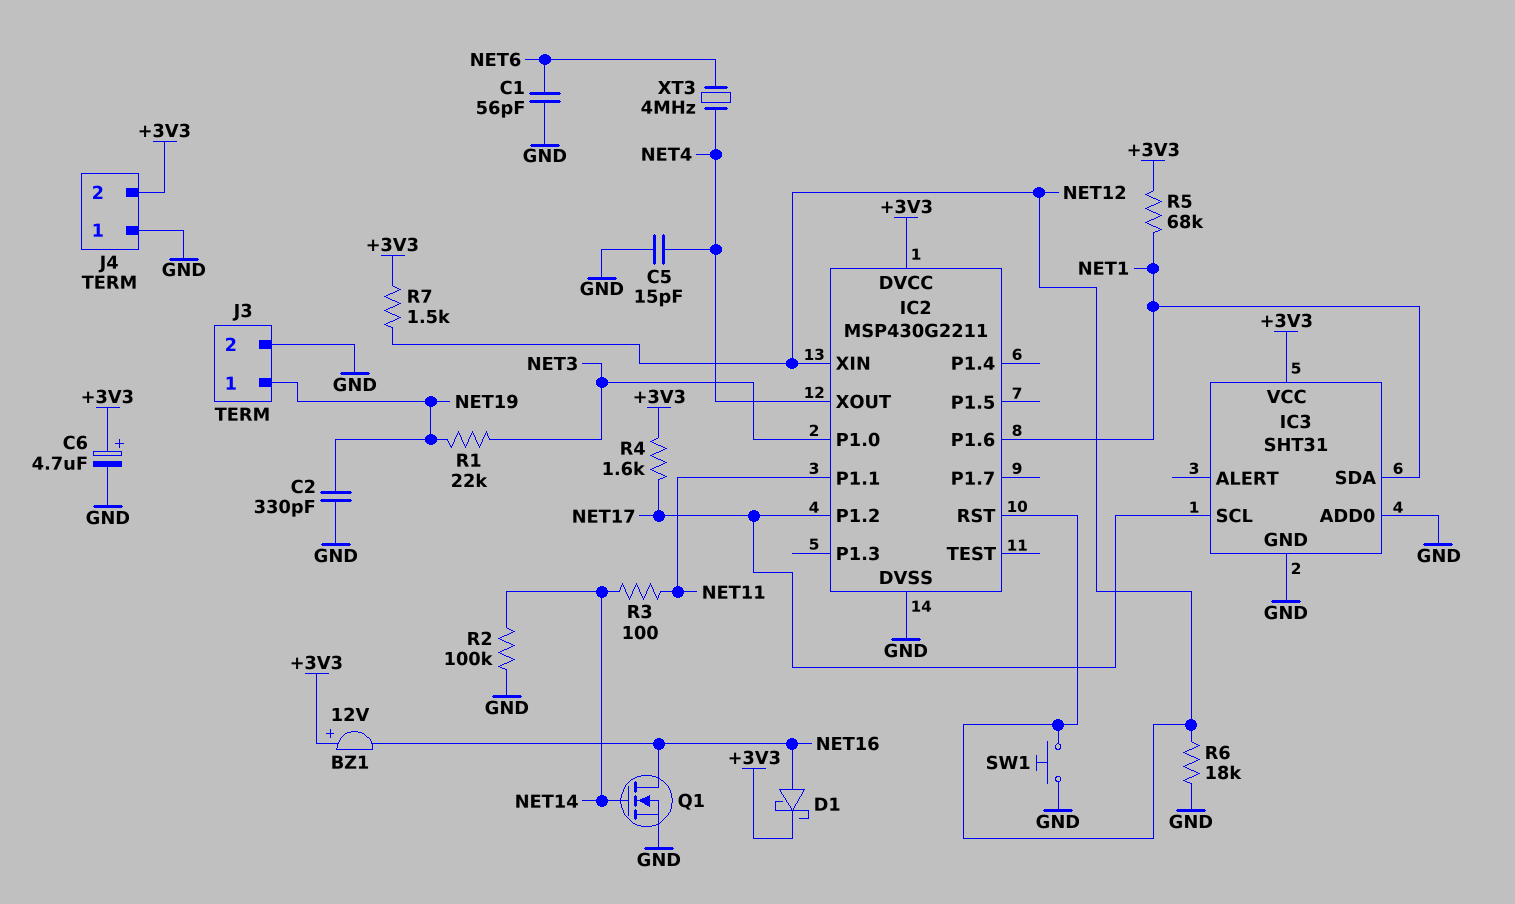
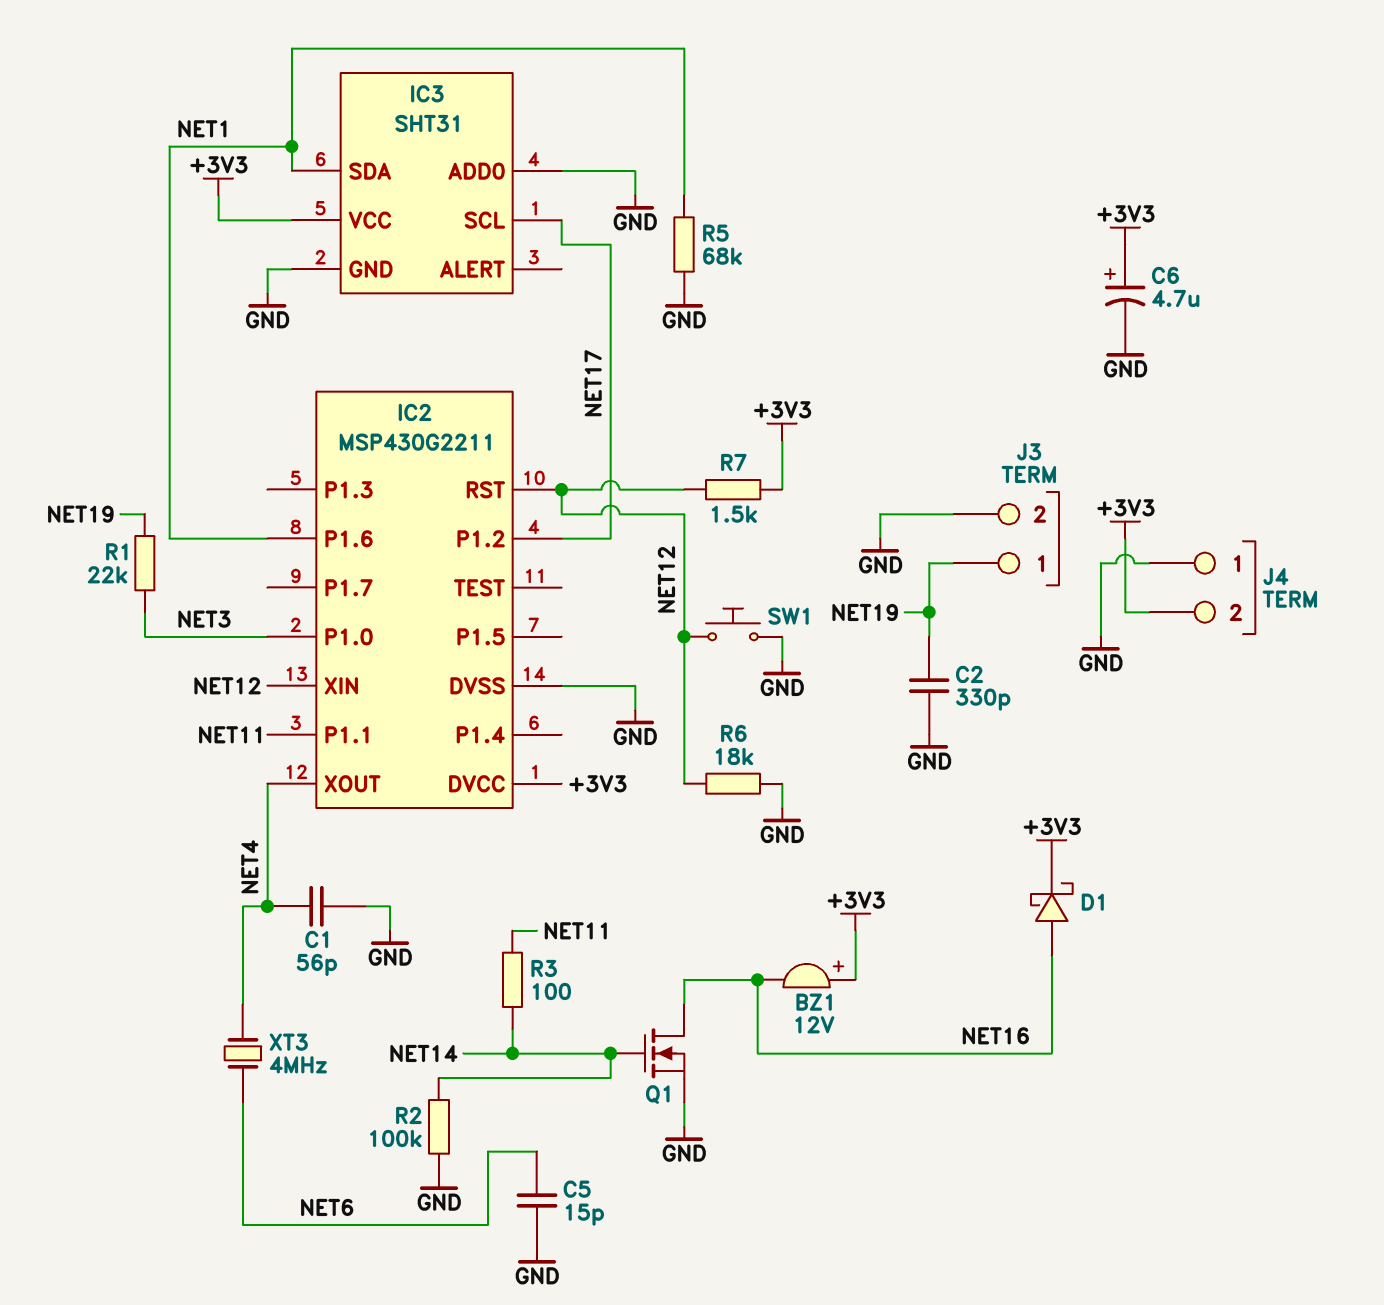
C1: 56pF (GND, NET6) -> 56pF (GND, NET4)
C5: 15pF (GND, NET4) -> 15pF (GND, NET6)
R4: 1.6k (+3V3, NET17) -> none
R5: 68k (+3V3, NET1) -> 68k (GND, NET1)

